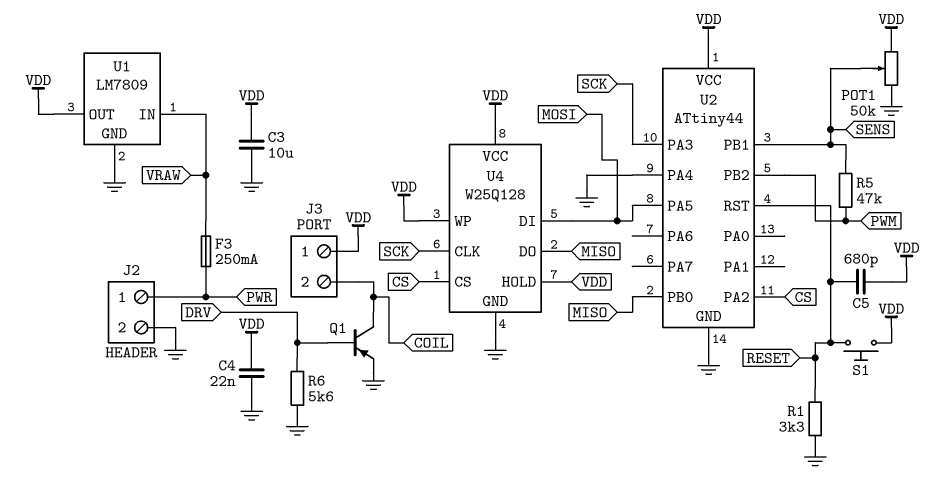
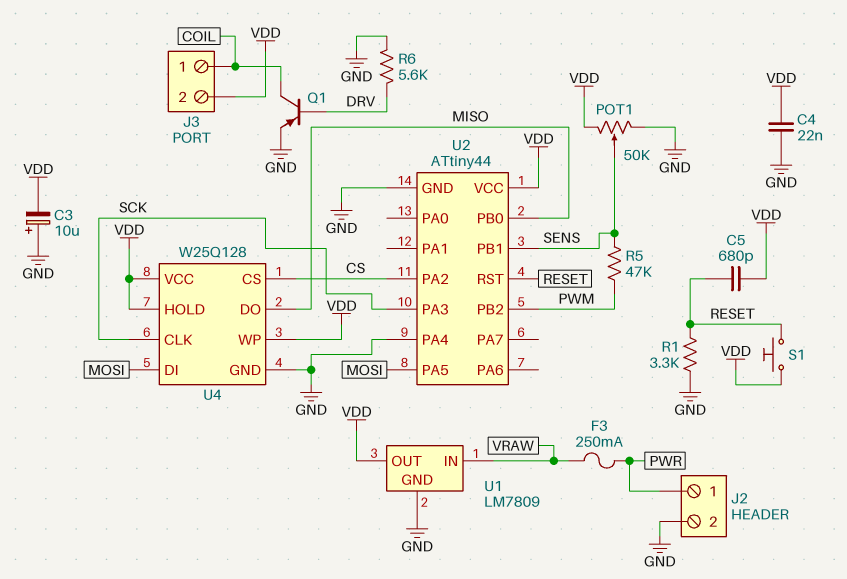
C3: 10uF (GND, VDD) -> 10uF (plus GND, minus VDD)
J3 pin 1: VDD -> COIL
J3 pin 2: COIL -> VDD

